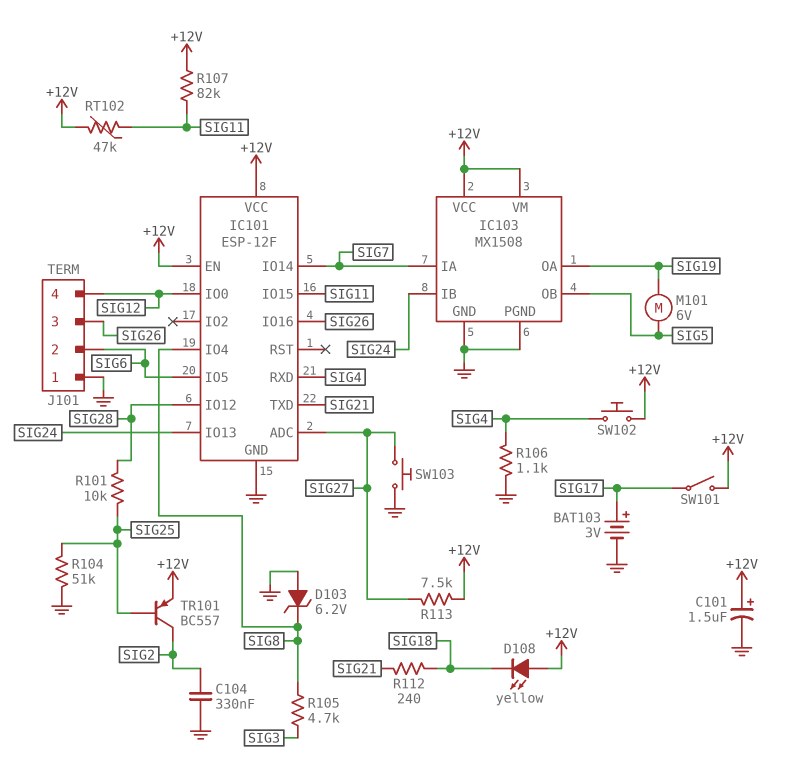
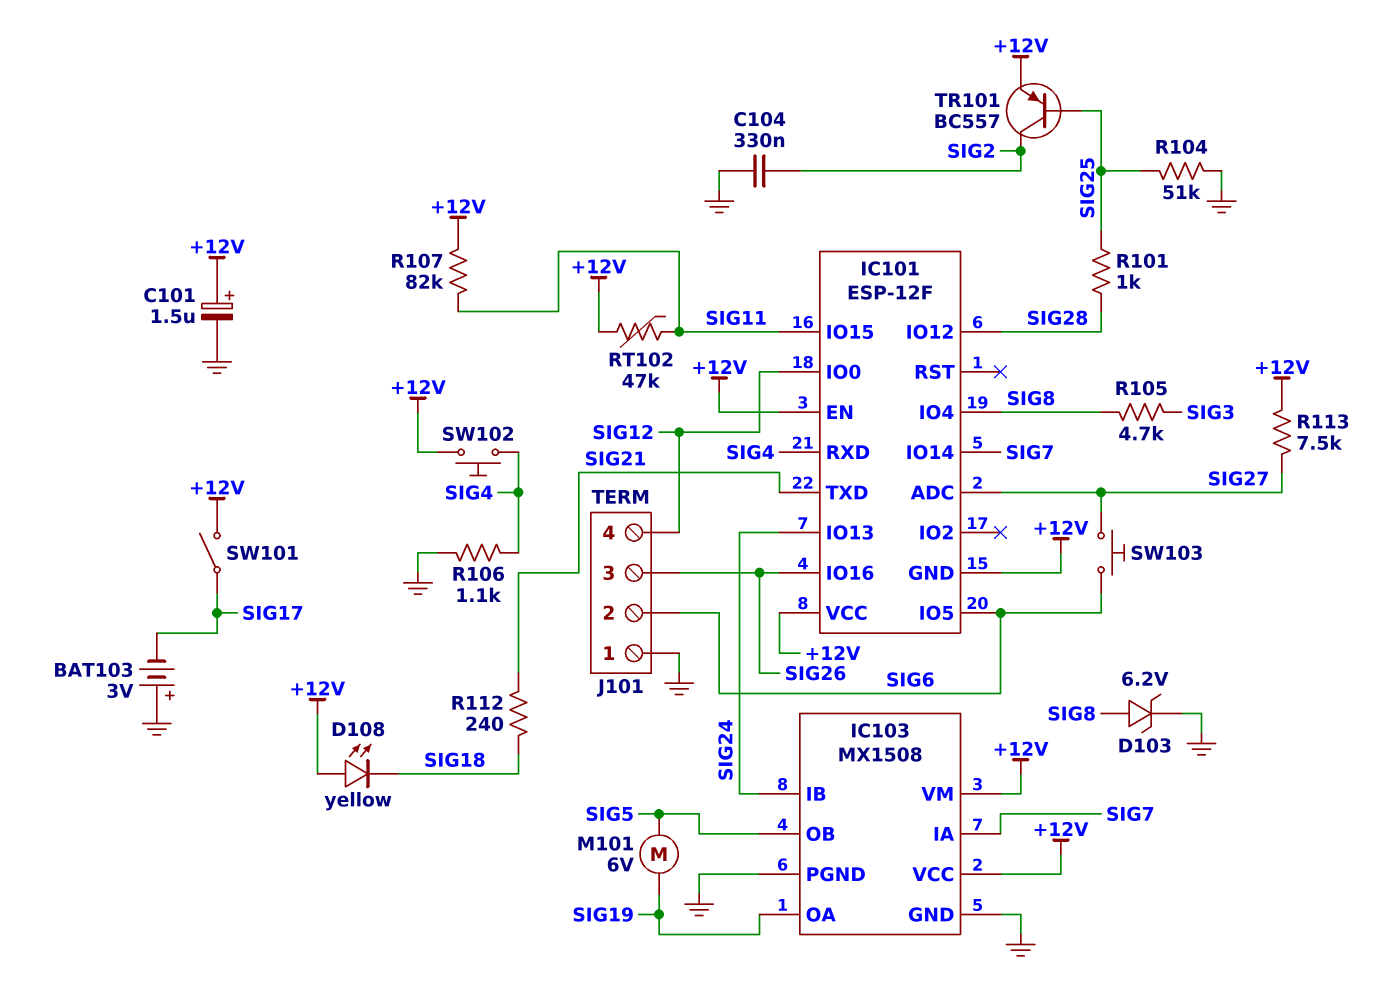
BAT103: 3V (plus SIG17, minus GND) -> 3V (plus GND, minus SIG17)
D103: zener 6.2V (A GND, K SIG8) -> zener 6.2V (A SIG8, K GND)
IC101 pin GND: GND -> +12V
R101: 10k (SIG25, SIG28) -> 1k (SIG25, SIG28)
SW103: button (GND, SIG27) -> button (SIG6, SIG27)

